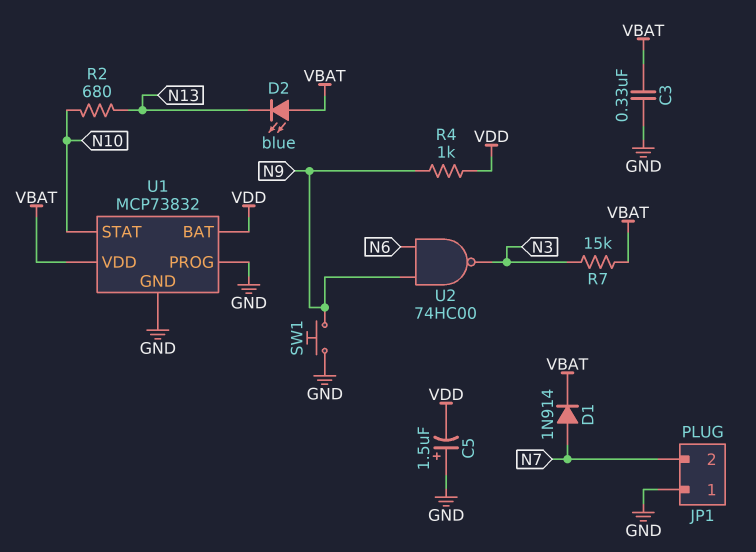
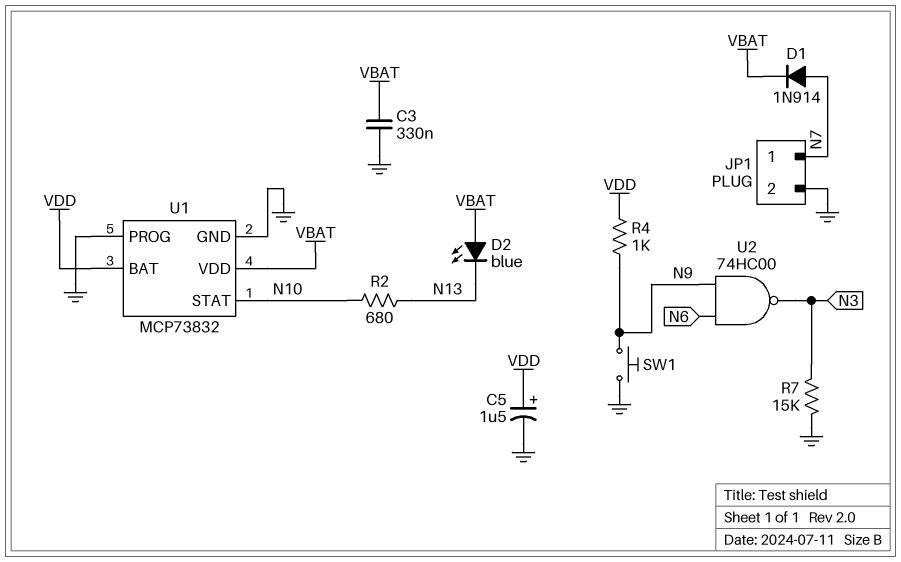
C5: 1.5uF (plus GND, minus VDD) -> 1.5uF (plus VDD, minus GND)
JP1 pin 1: GND -> N7
JP1 pin 2: N7 -> GND
R7: 15k (N3, VBAT) -> 15k (GND, N3)

